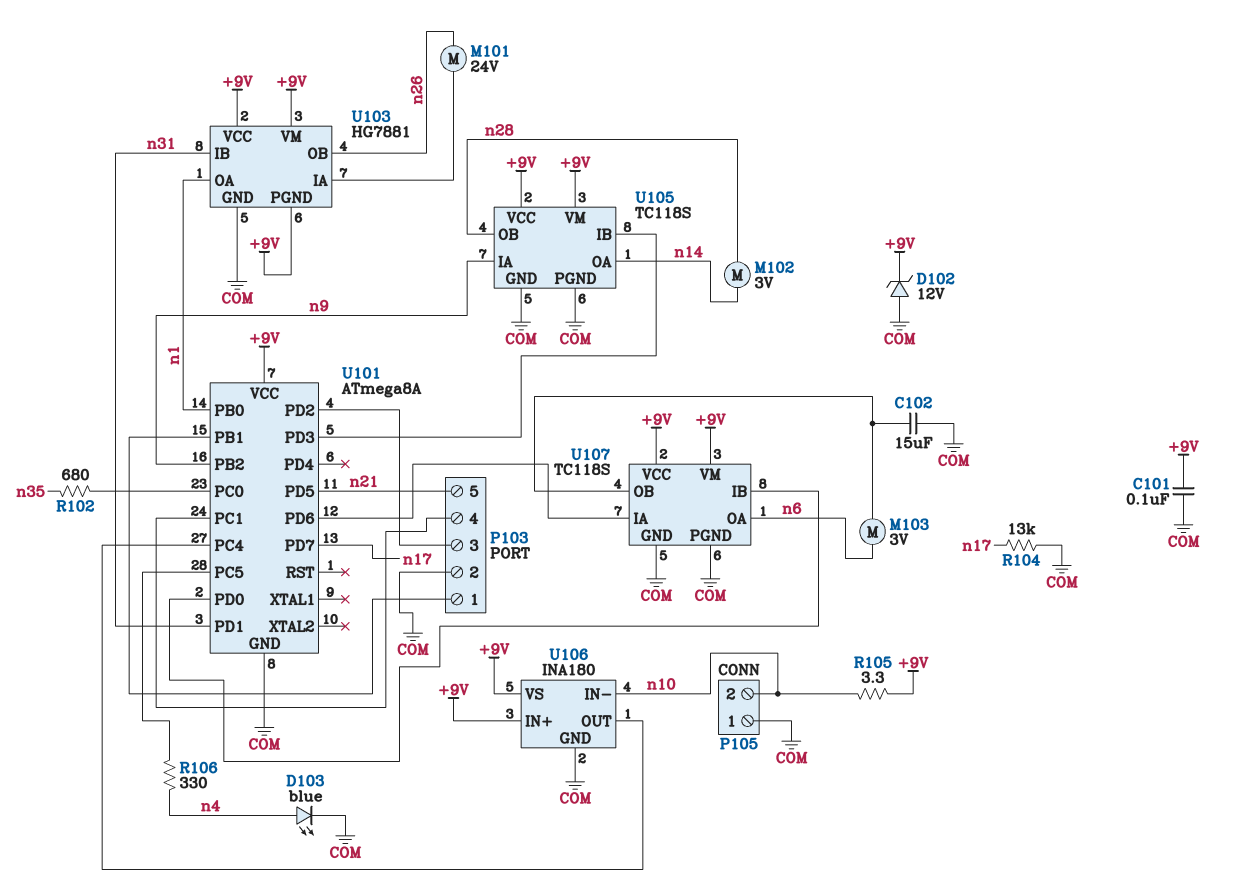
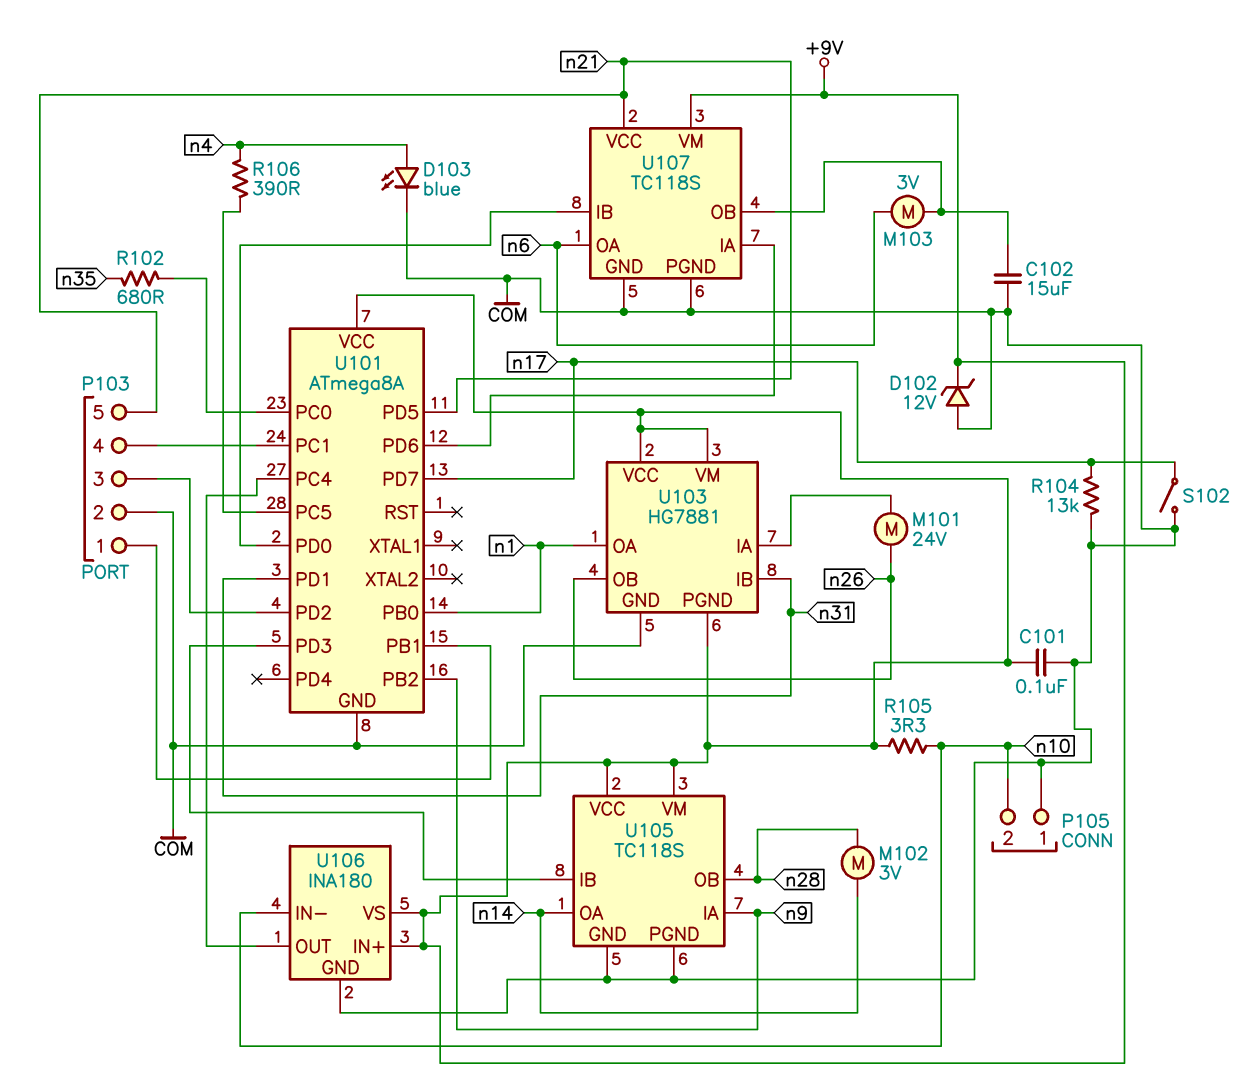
R106: 330 (U101/PC5, n4) -> 390 (U101/PC5, n4)
S102: none -> switch (COM, n17)
U107 pin VCC: +9V -> n21

